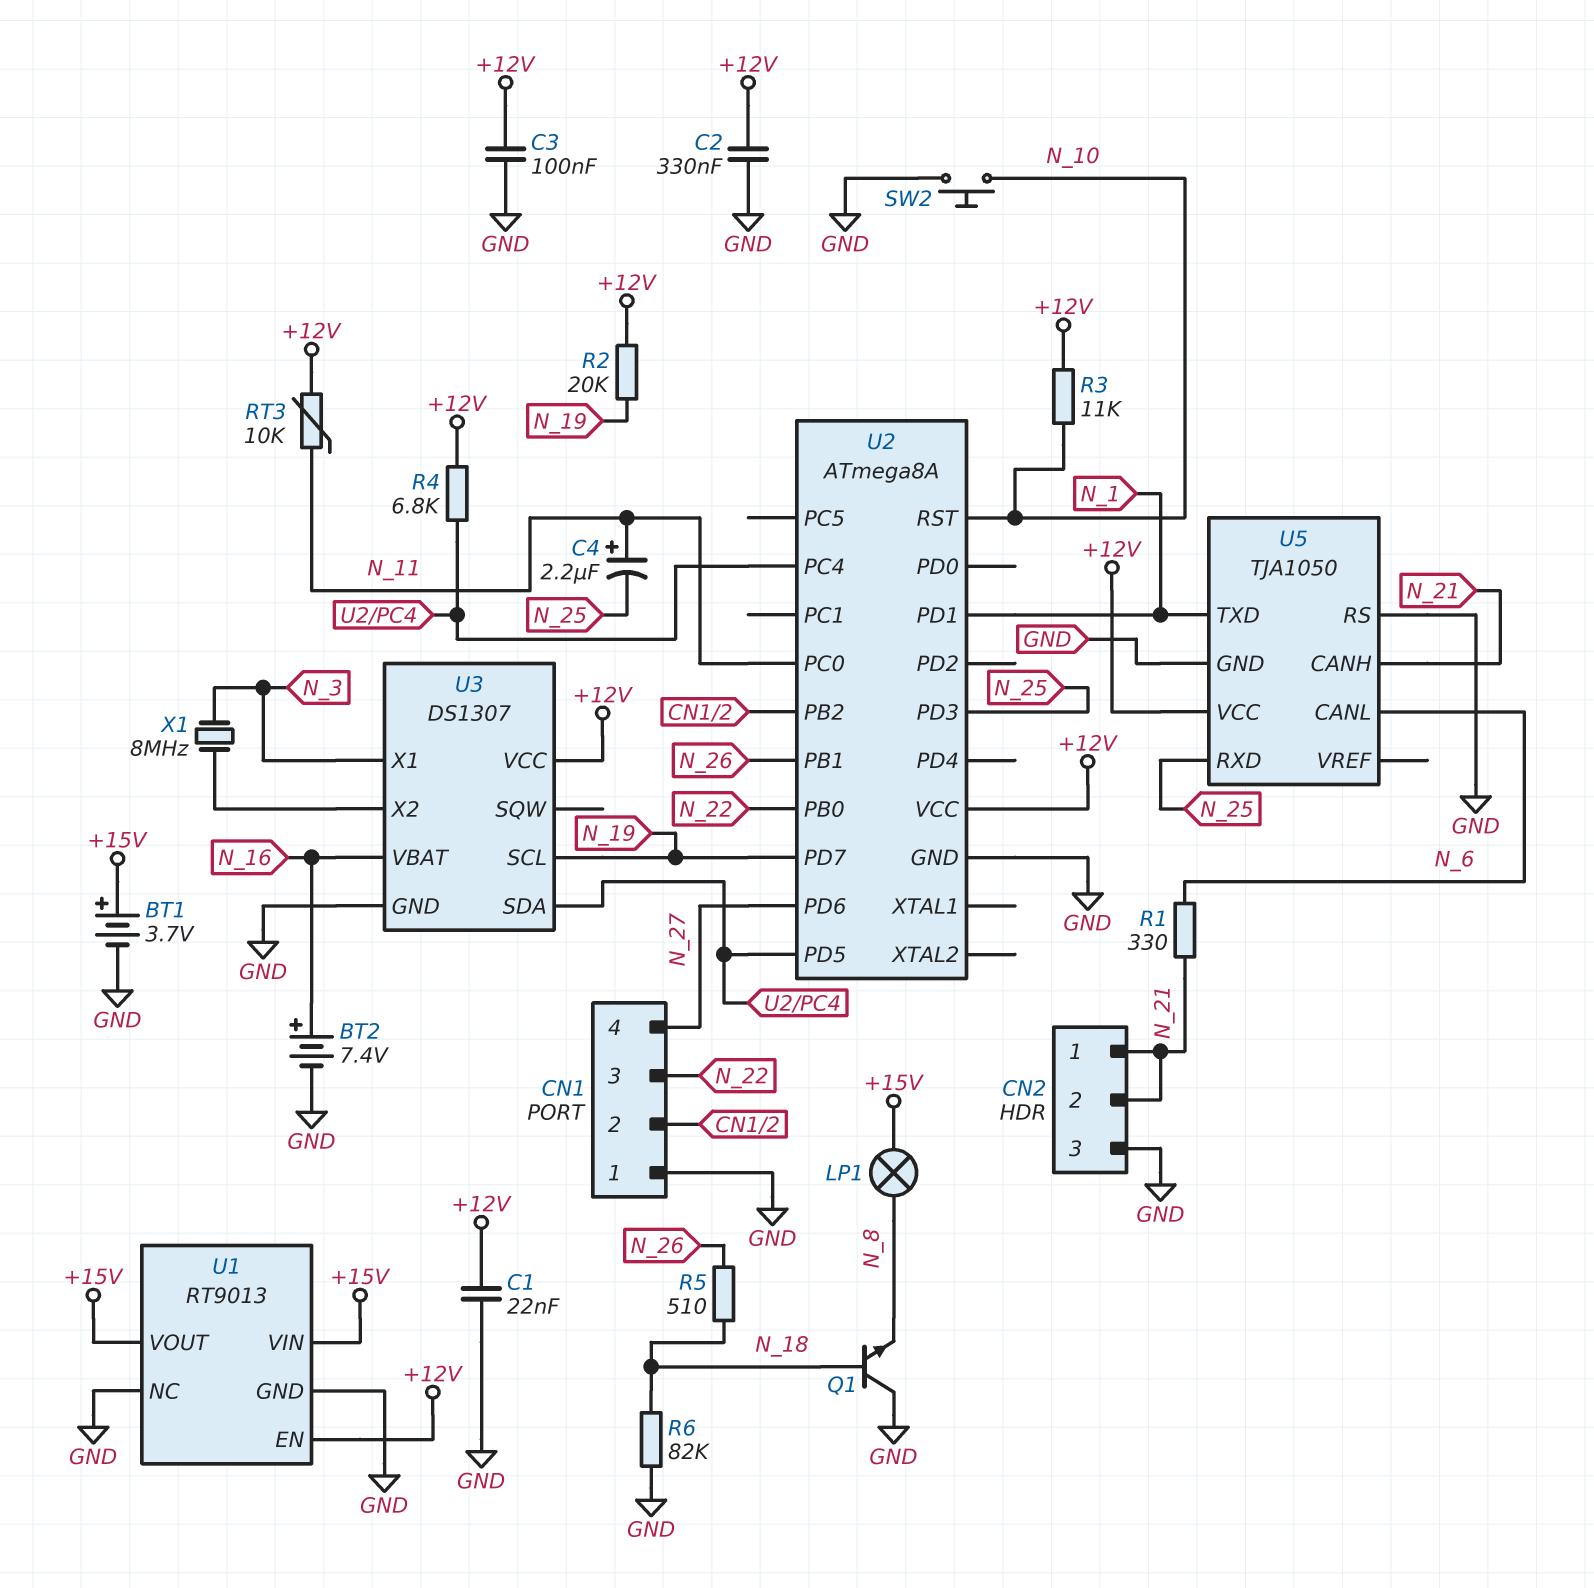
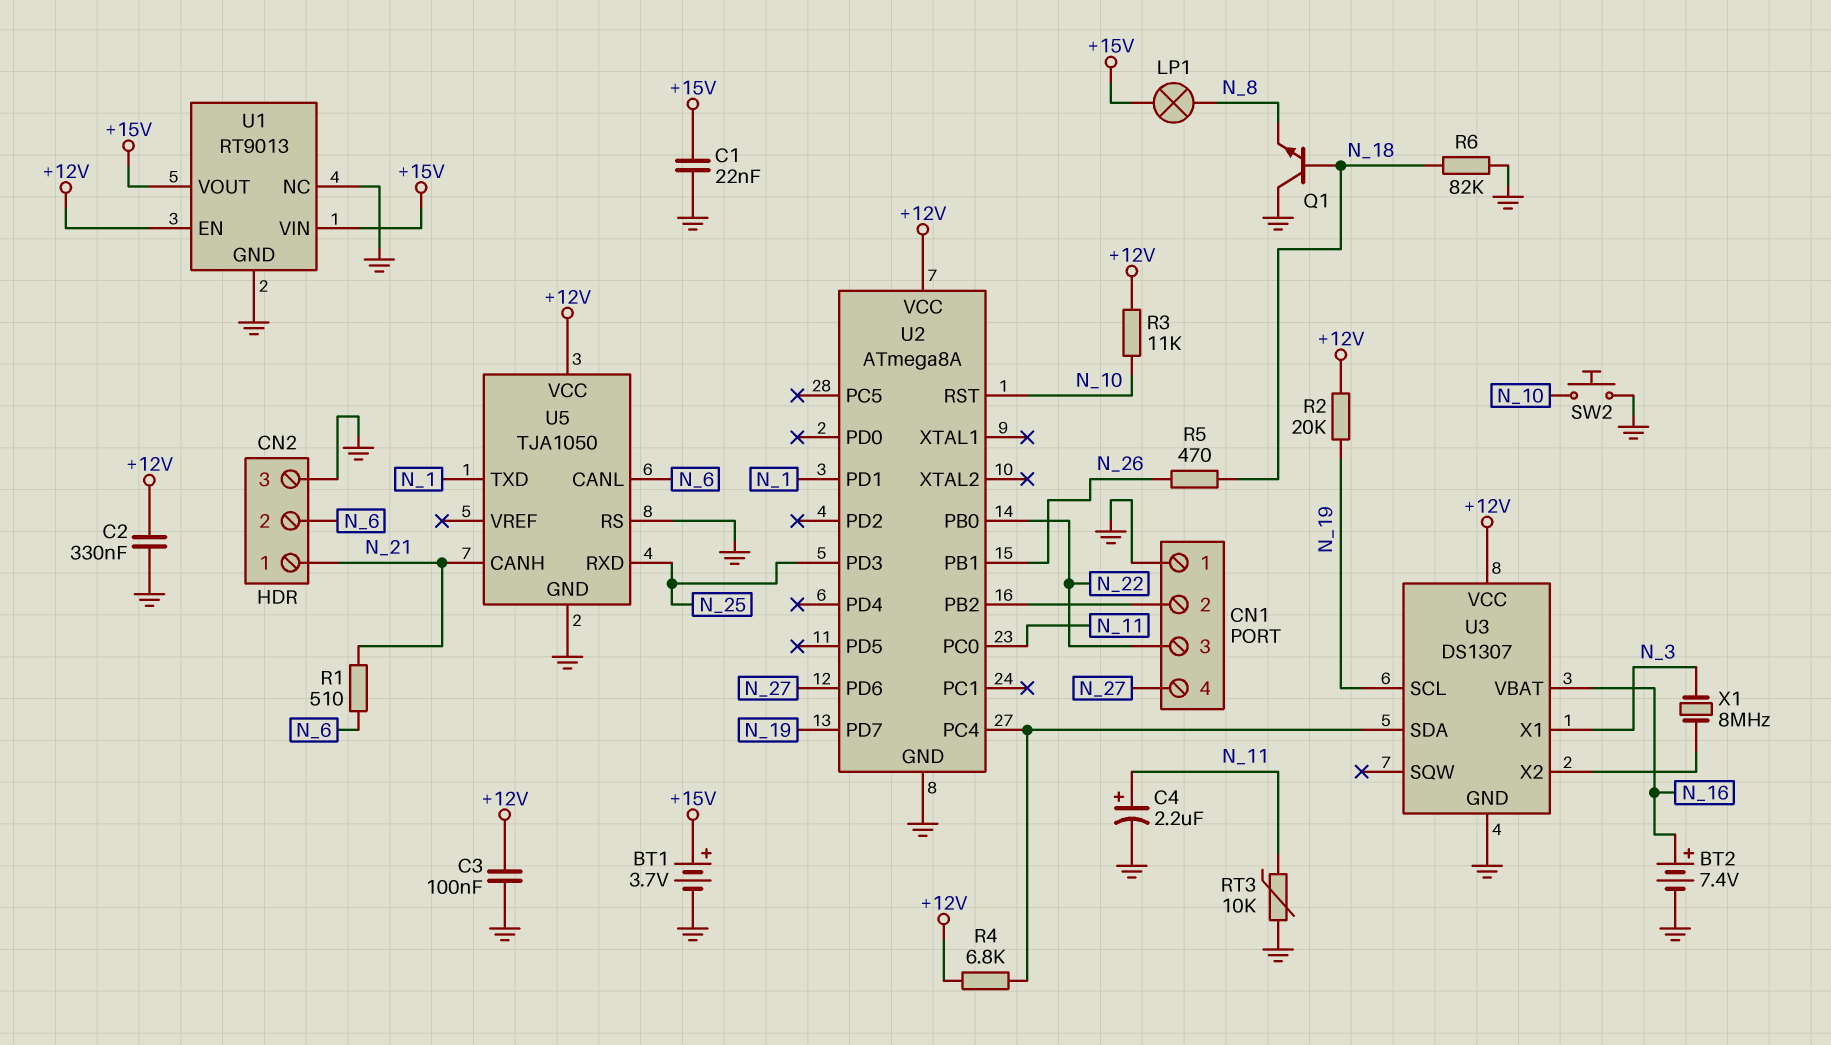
C1: 22nF (+12V, GND) -> 22nF (+15V, GND)
C4: 2.2uF (plus N_11, minus N_25) -> 2.2uF (plus N_11, minus GND)
CN2 pin 2: N_21 -> N_6
R1: 330 (N_6, N_21) -> 510 (N_6, N_21)
R5: 510 (N_18, N_26) -> 470 (N_18, N_26)
RT3: 10k (+12V, N_11) -> 10k (GND, N_11)
U2 pin PD5: U2/PC4 -> none

